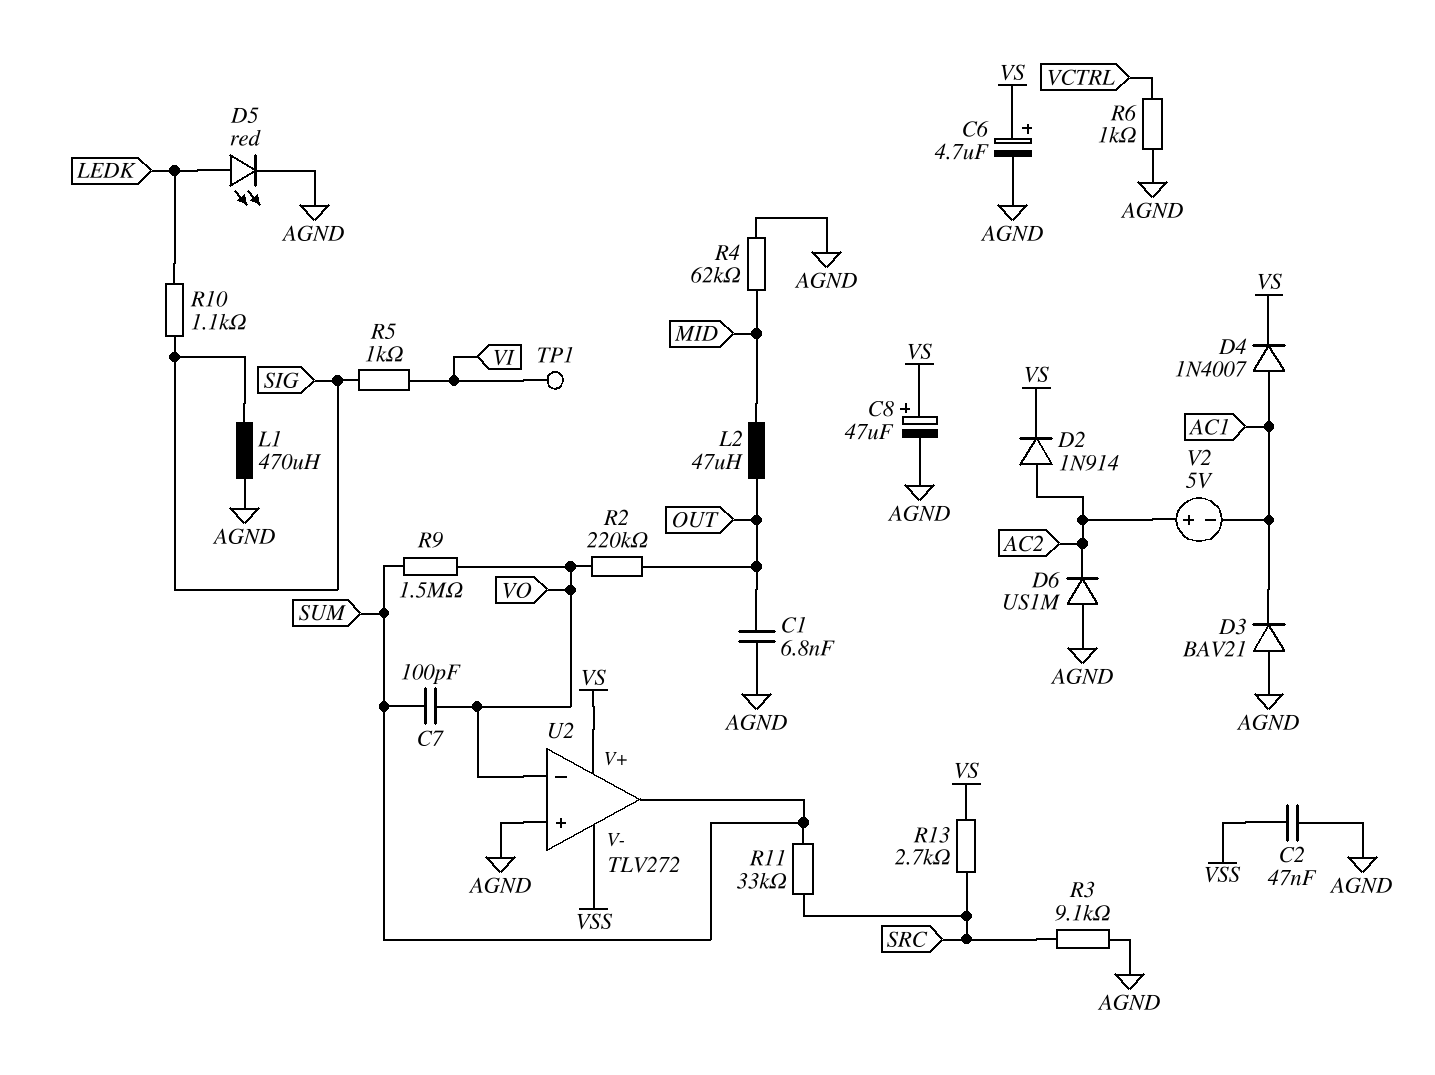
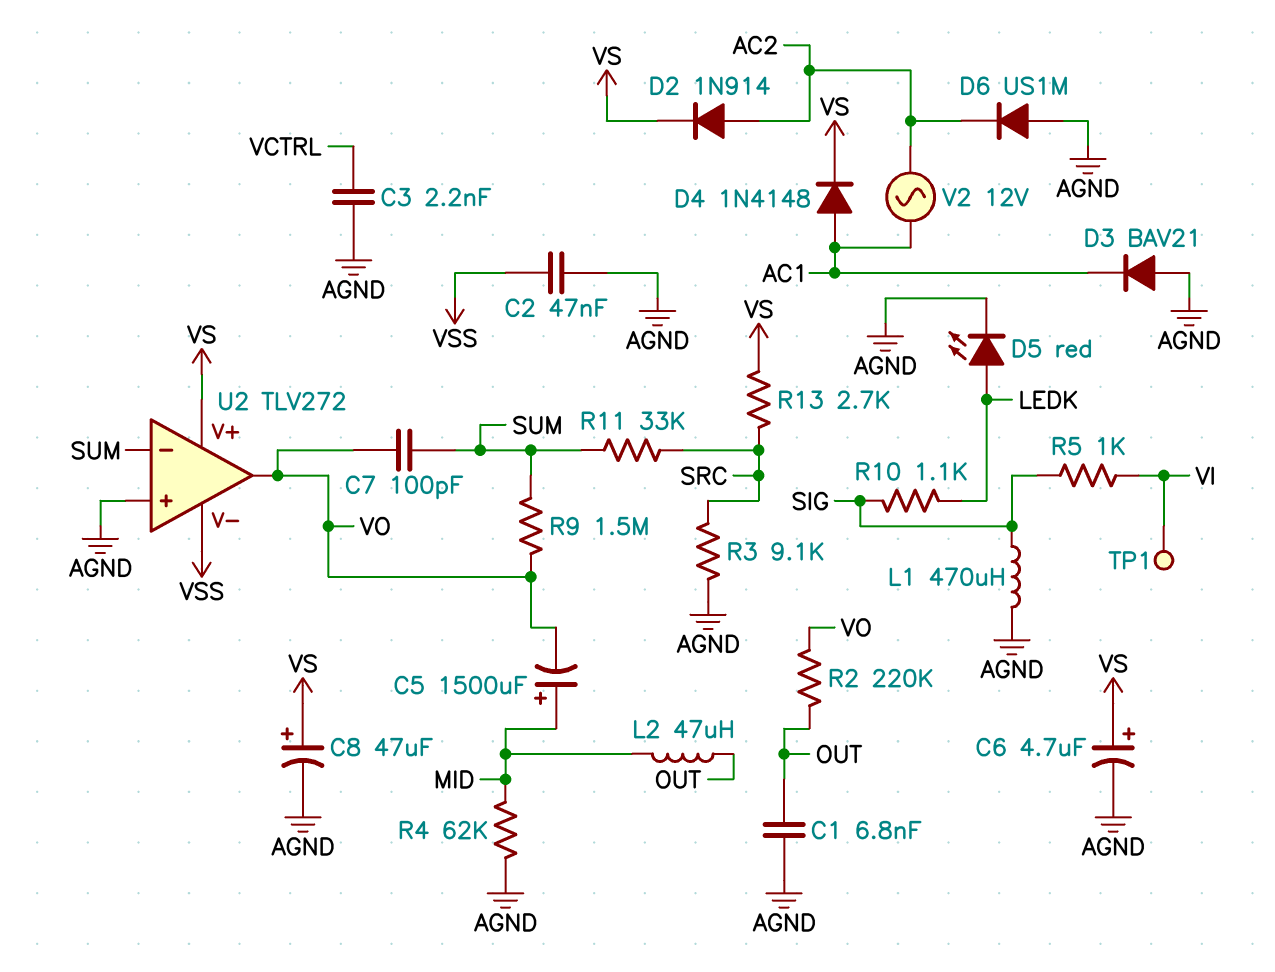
C3: none -> 2.2nF (AGND, VCTRL)
C5: none -> 1500uF (plus MID, minus VO)
D4: diode 1N4007 (A AC1, K VS) -> diode 1N4148 (A AC1, K VS)
R6: 1k (AGND, VCTRL) -> none
U2 pin in-: VO -> SUM
U2 pin out: SUM -> VO
V2: 5V (plus AC2, minus AC1) -> AC 12V (AC1, AC2)

